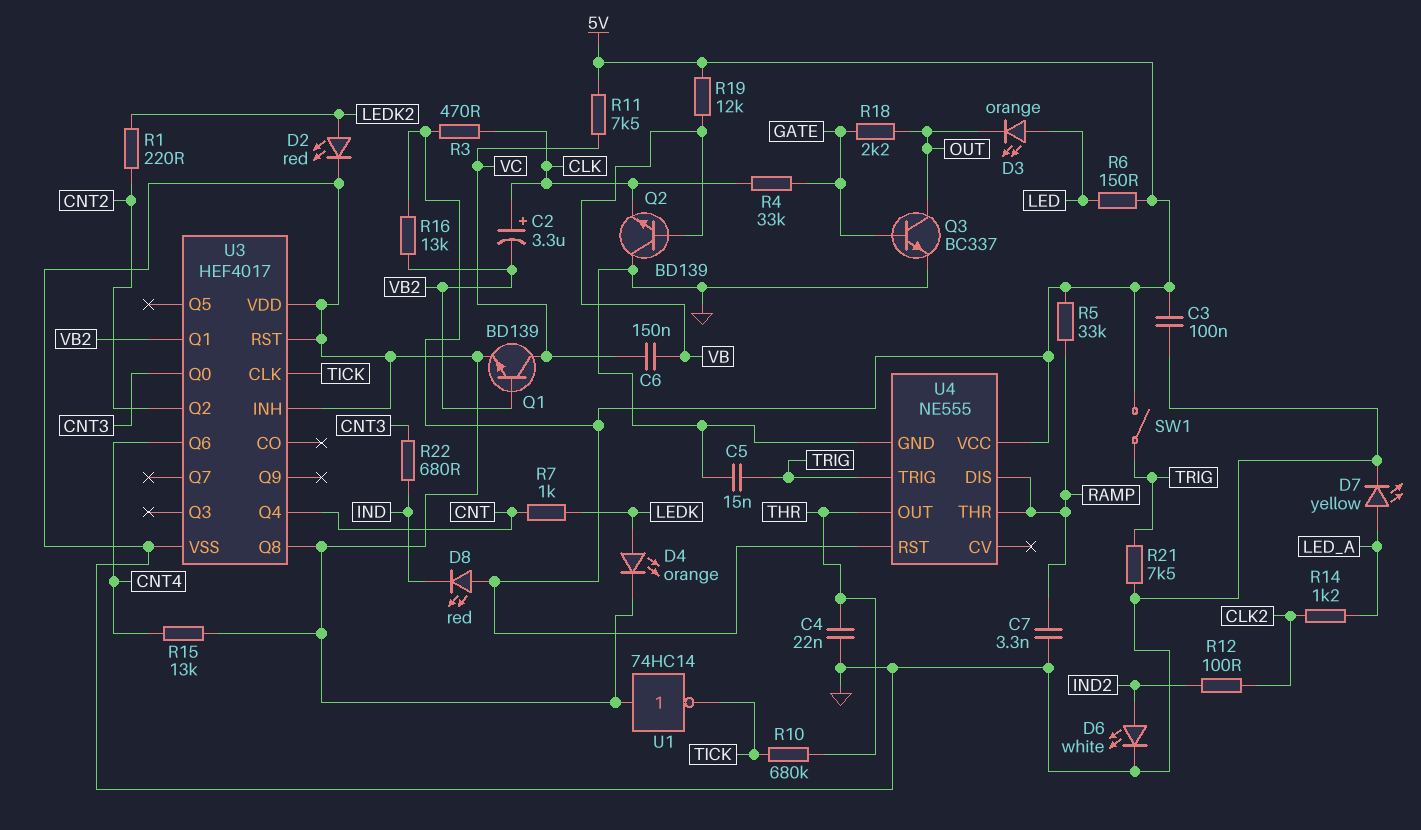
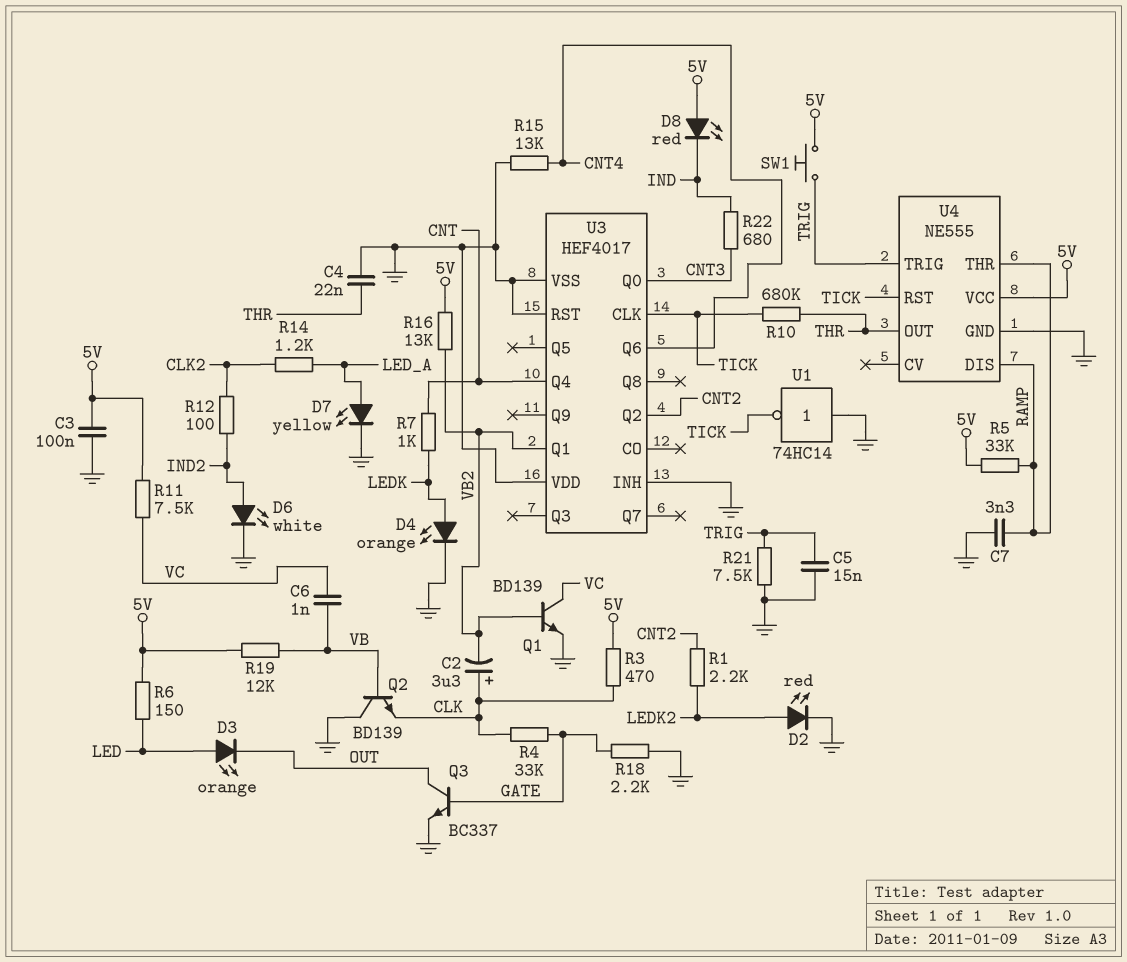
C6: 150nF (VB, VC) -> 1nF (VB, VC)
R1: 220 (CNT2, LEDK2) -> 2.2k (CNT2, LEDK2)
R18: 2.2k (GATE, OUT) -> 2.2k (GATE, GND)
SW1: switch (5V, TRIG) -> button (5V, TRIG)
U3 pin Q8: GND -> none
U4 pin RST: 5V -> TICK

